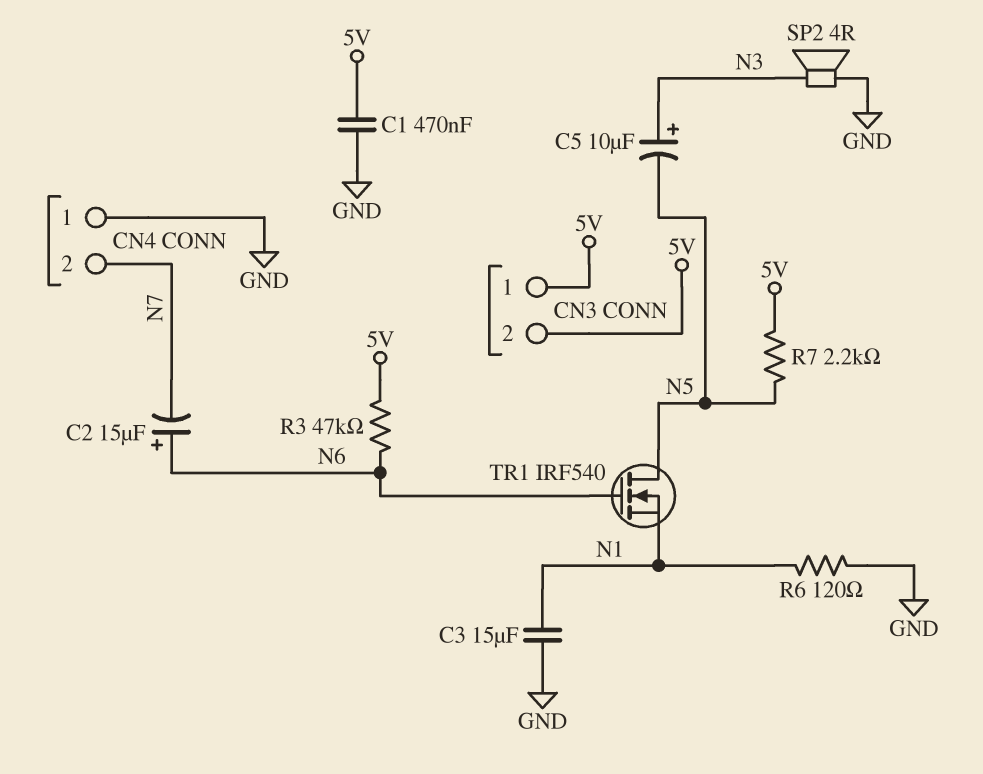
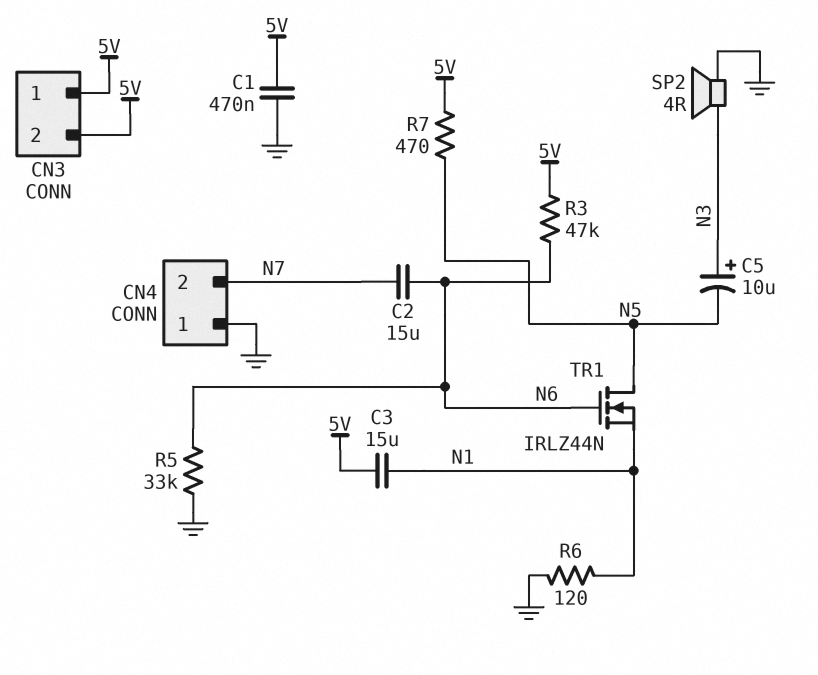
C2: 15uF (plus N6, minus N7) -> 15uF (N6, N7)
C3: 15uF (GND, N1) -> 15uF (5V, N1)
R5: none -> 33k (GND, N6)
R7: 2.2k (5V, N5) -> 470 (5V, N5)
TR1: NMOS IRF540 (G N6, D N5, S N1) -> NMOS IRLZ44N (G N6, D N5, S N1)

